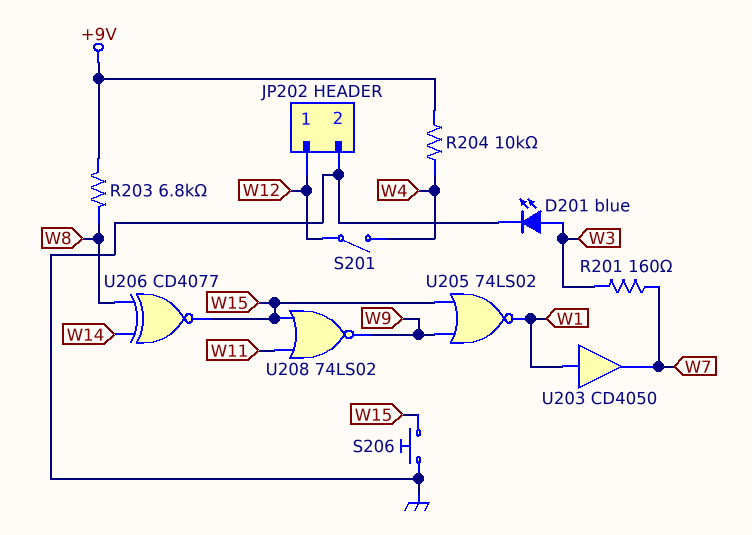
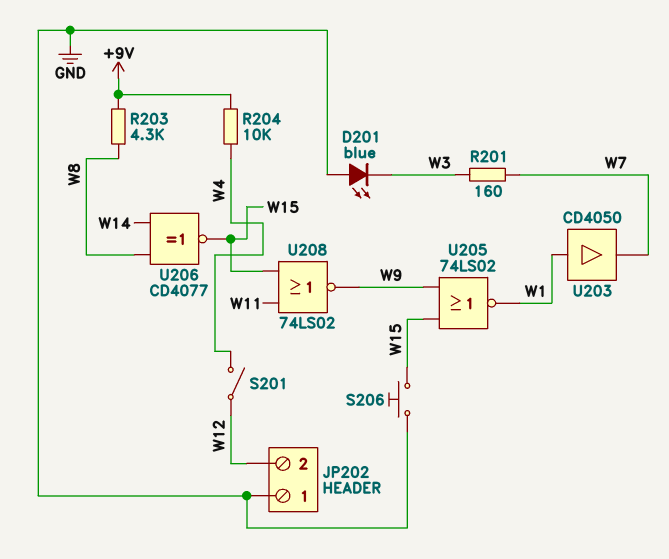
D201: LED blue (A W3, K GND) -> LED blue (A GND, K W3)
JP202 pin 1: W12 -> GND
JP202 pin 2: GND -> W12
R203: 6.8k (+9V, W8) -> 4.3k (+9V, W8)

